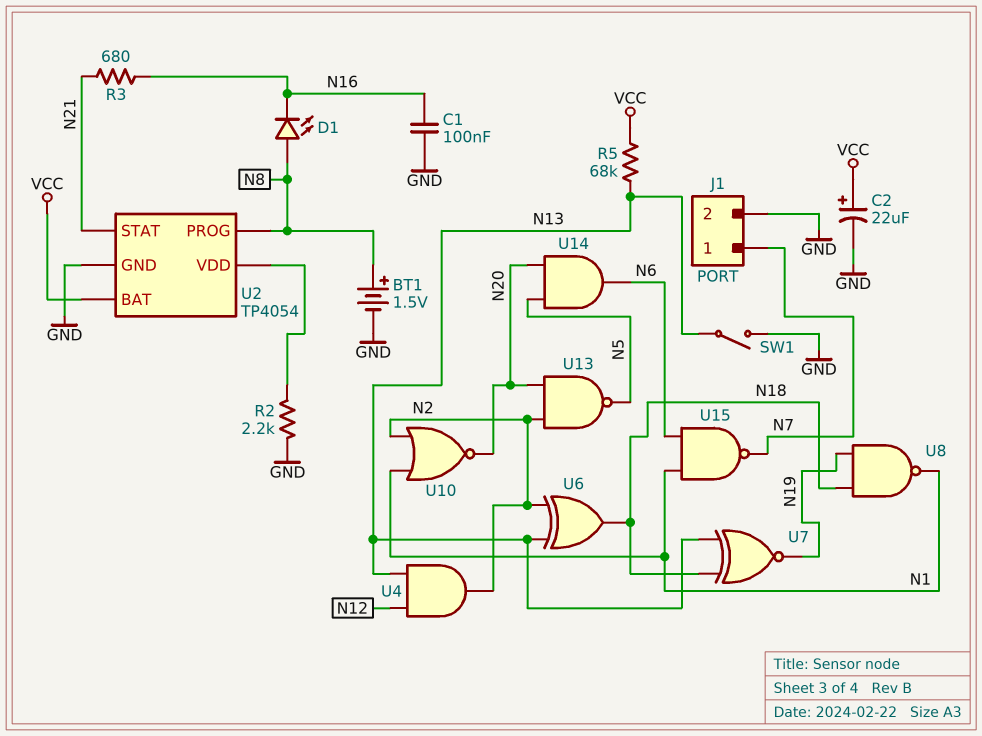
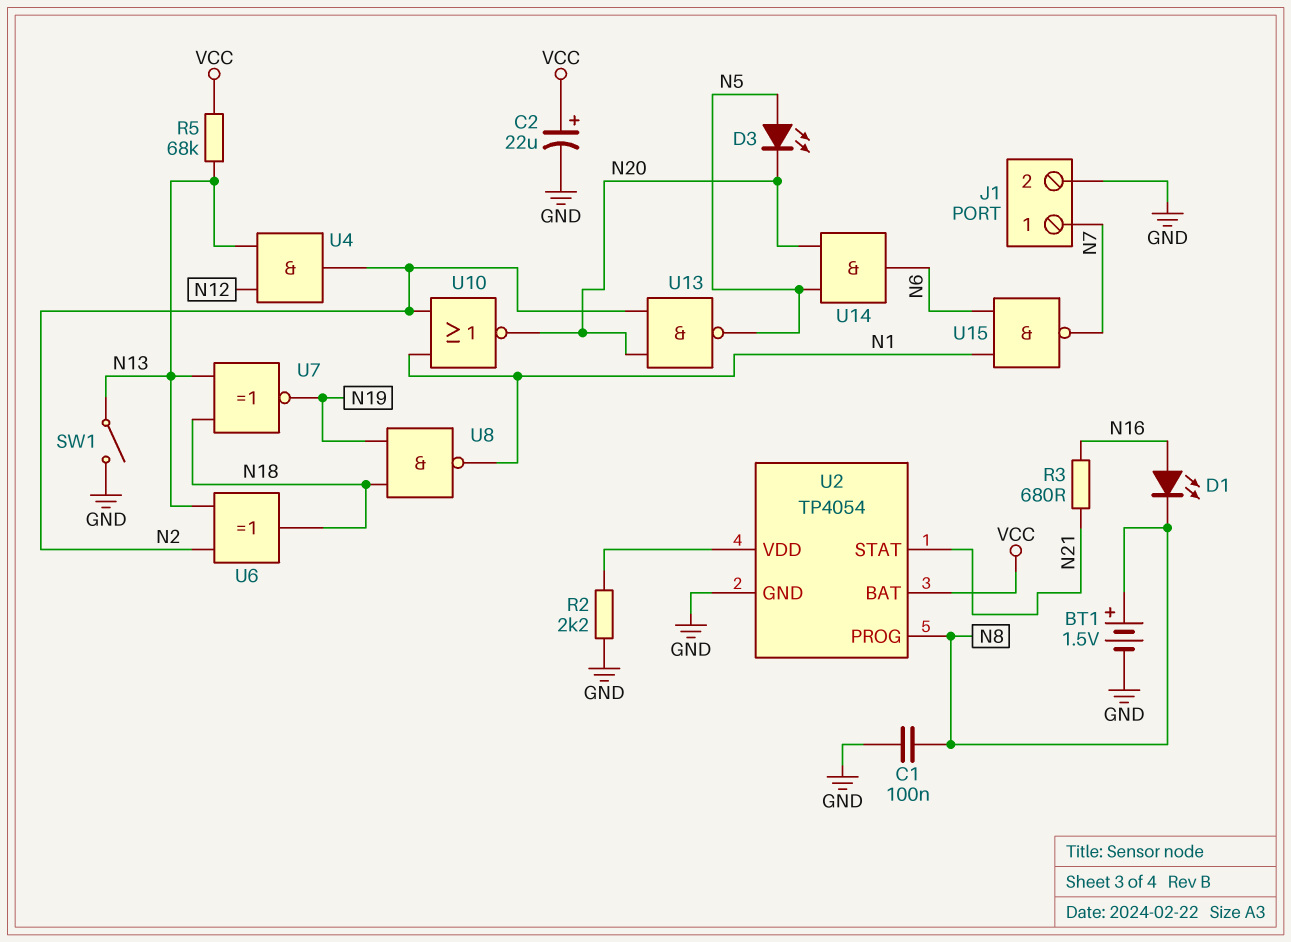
C1: 100nF (GND, N16) -> 100nF (GND, N8)
D1: LED (A N8, K N16) -> LED (A N16, K N8)
D3: none -> LED (A N5, K N20)

